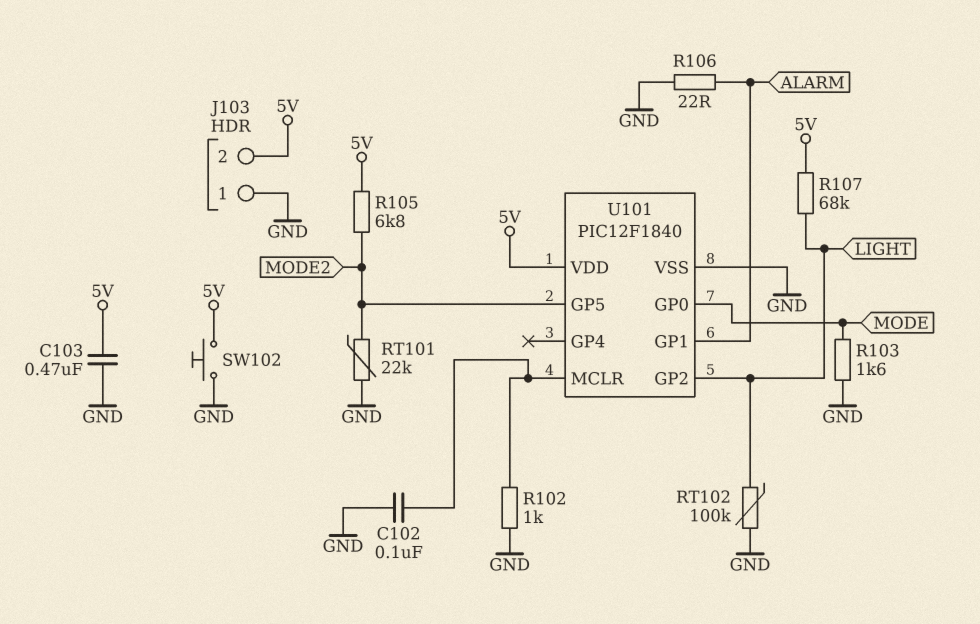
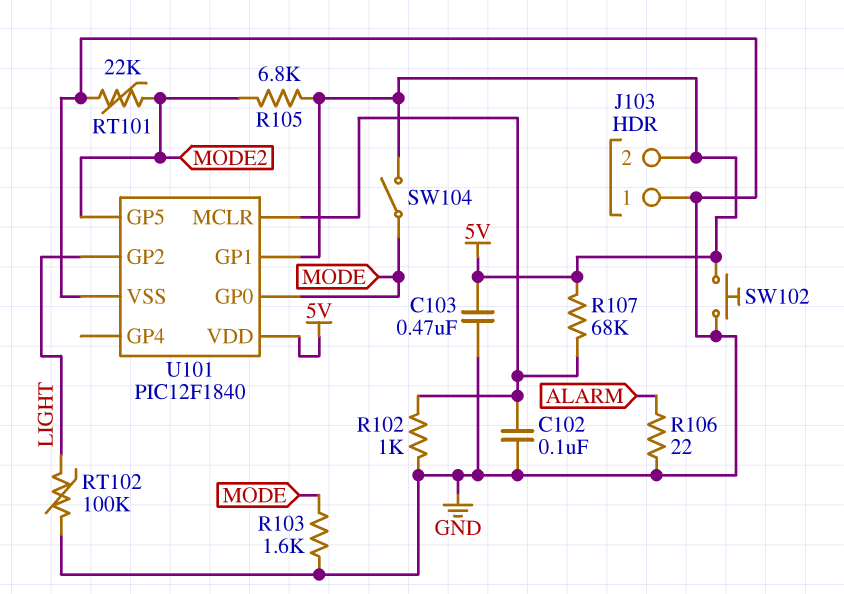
R107: 68k (5V, LIGHT) -> 68k (5V, U101/MCLR)
SW104: none -> switch (5V, MODE)
U101 pin GP1: ALARM -> 5V

